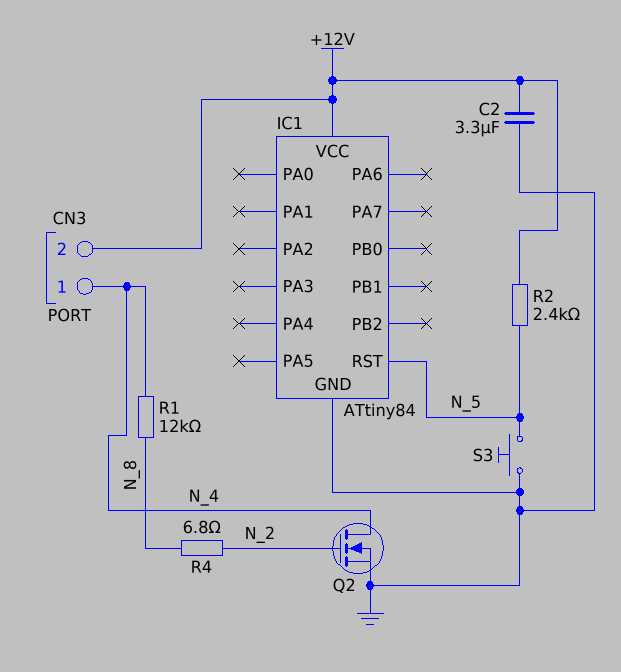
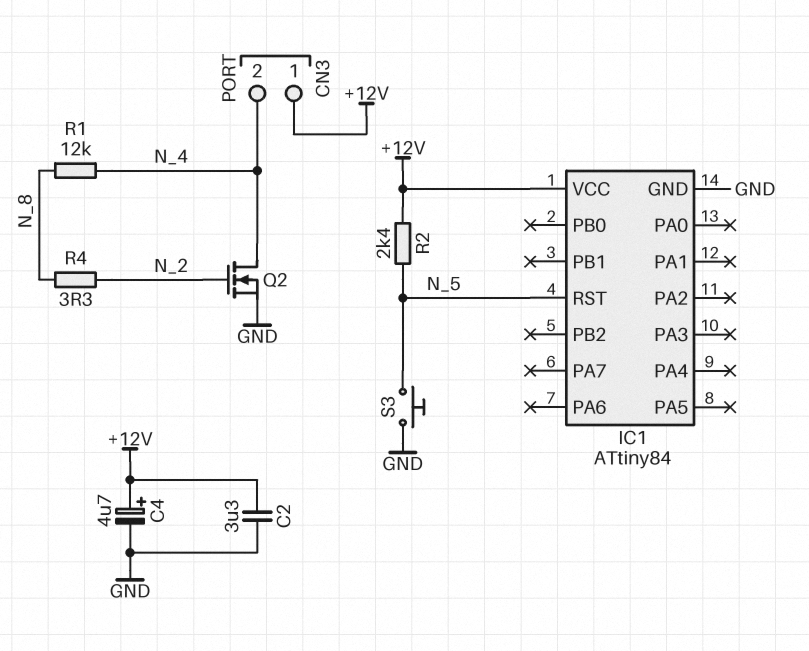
C4: none -> 4.7uF (plus +12V, minus GND)
CN3 pin 1: N_4 -> +12V
CN3 pin 2: +12V -> N_4
R4: 6.8 (N_2, N_8) -> 3.3 (N_2, N_8)

